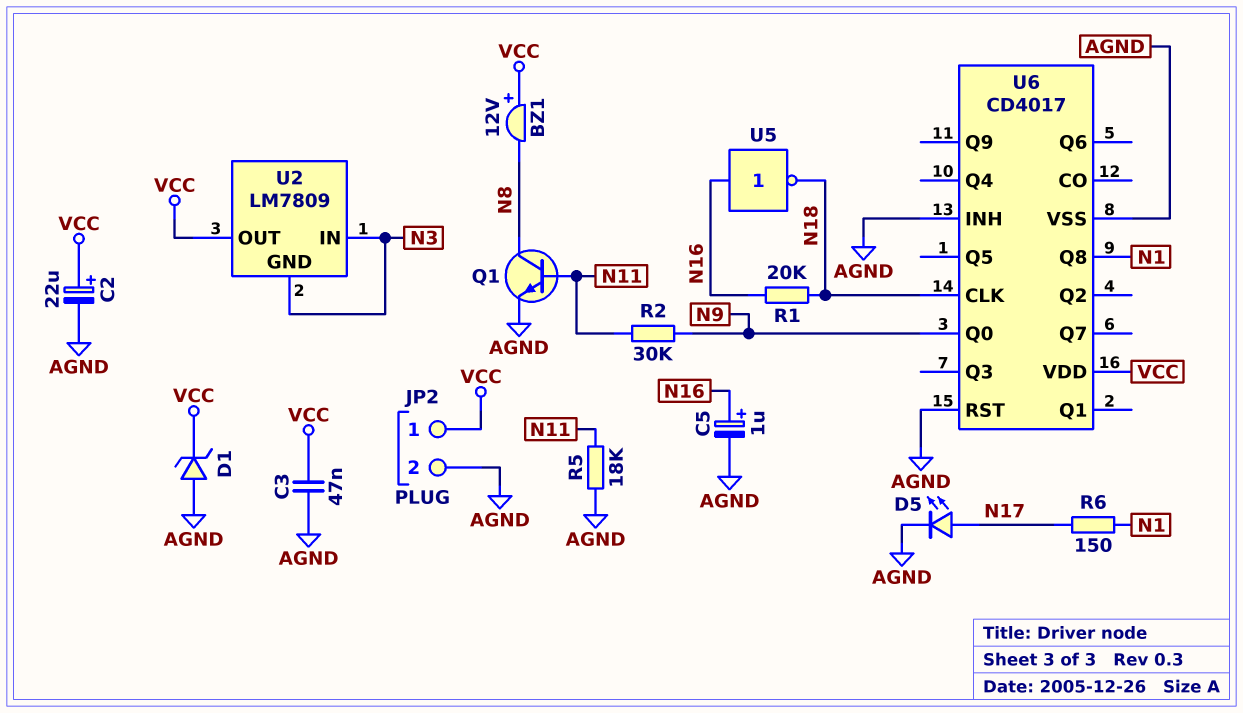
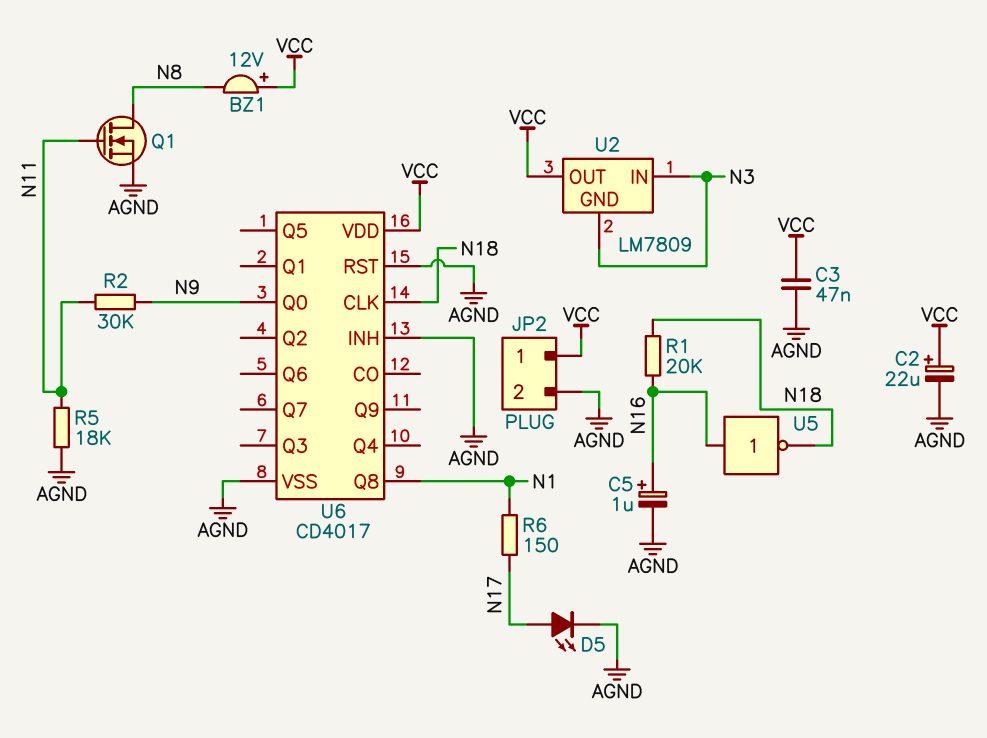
D1: zener (A AGND, K VCC) -> none
Q1: NPN (B N11, C N8, E AGND) -> NMOS (G N11, D N8, S AGND)

